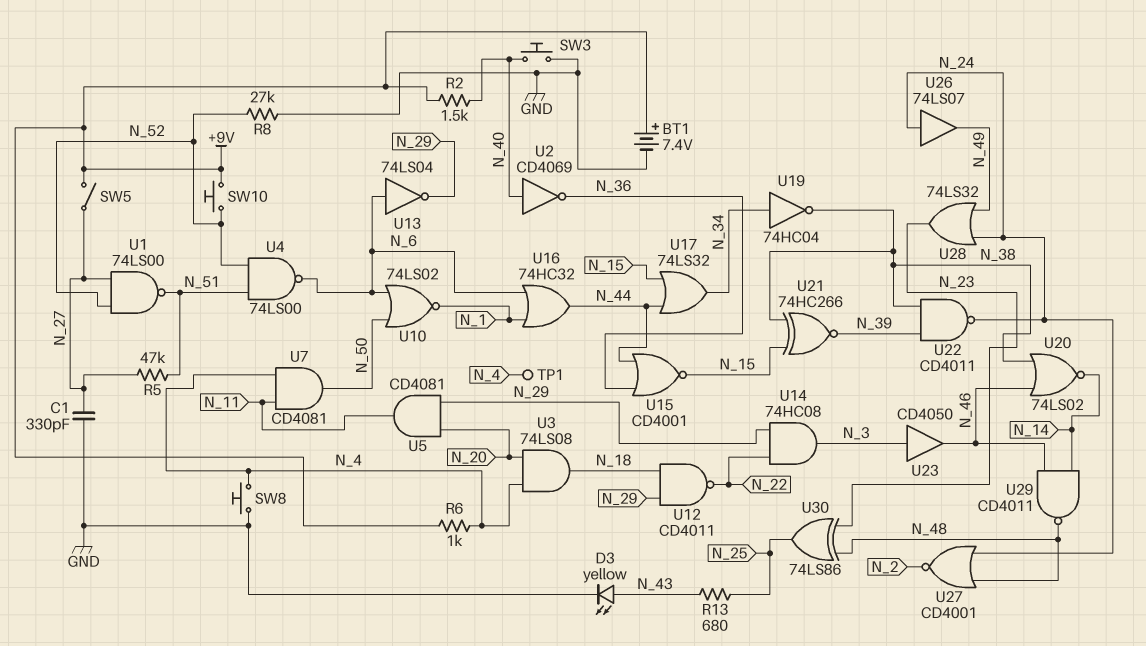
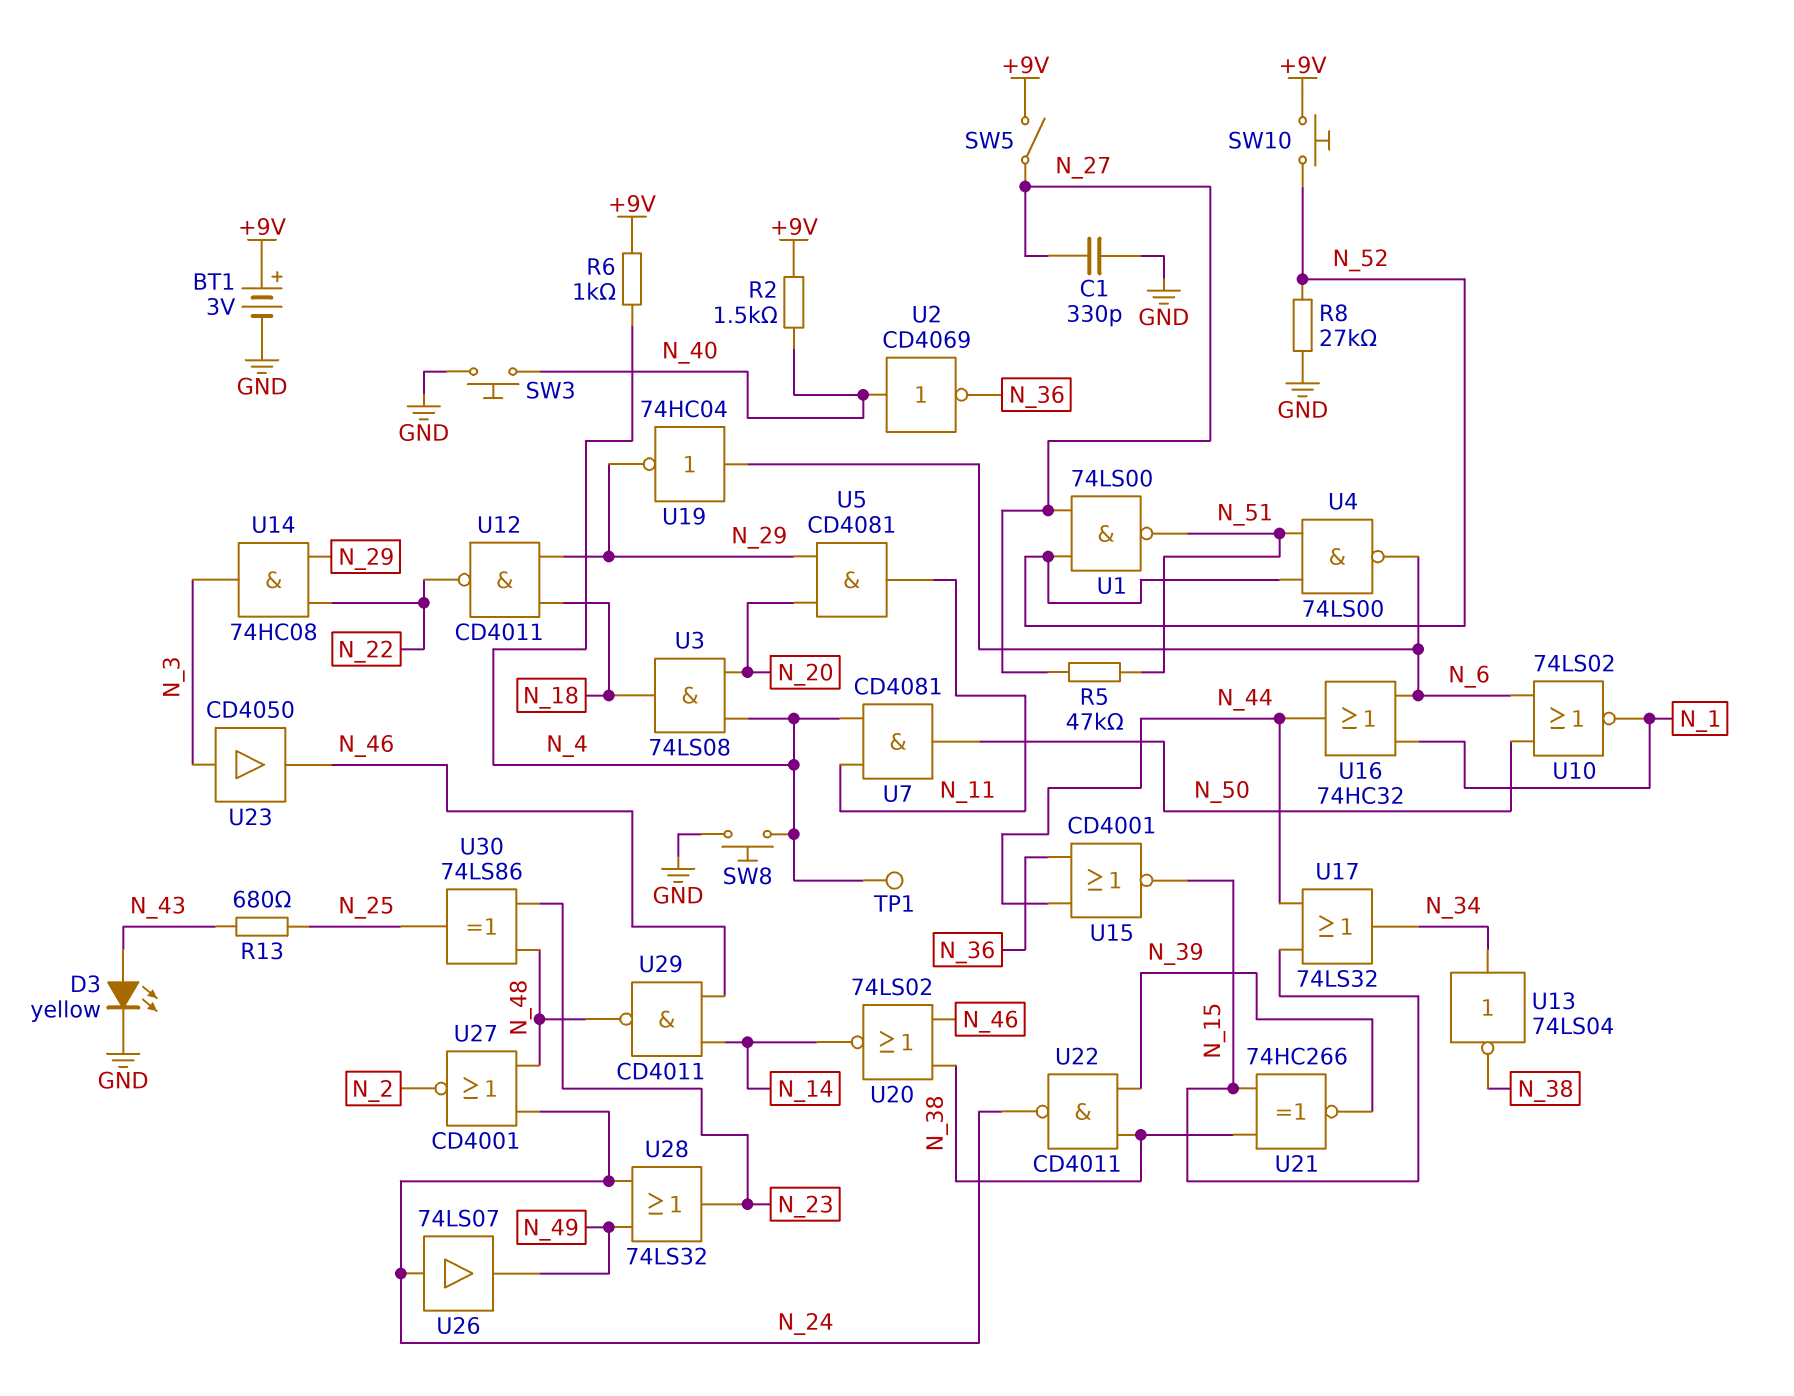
BT1: 7.4V (plus +9V, minus GND) -> 3V (plus +9V, minus GND)
U13: NOT 74LS04 (in N_6, out N_29) -> NOT 74LS04 (in N_34, out N_38)
U19: NOT 74HC04 (in N_34, out N_38) -> NOT 74HC04 (in N_6, out N_29)

